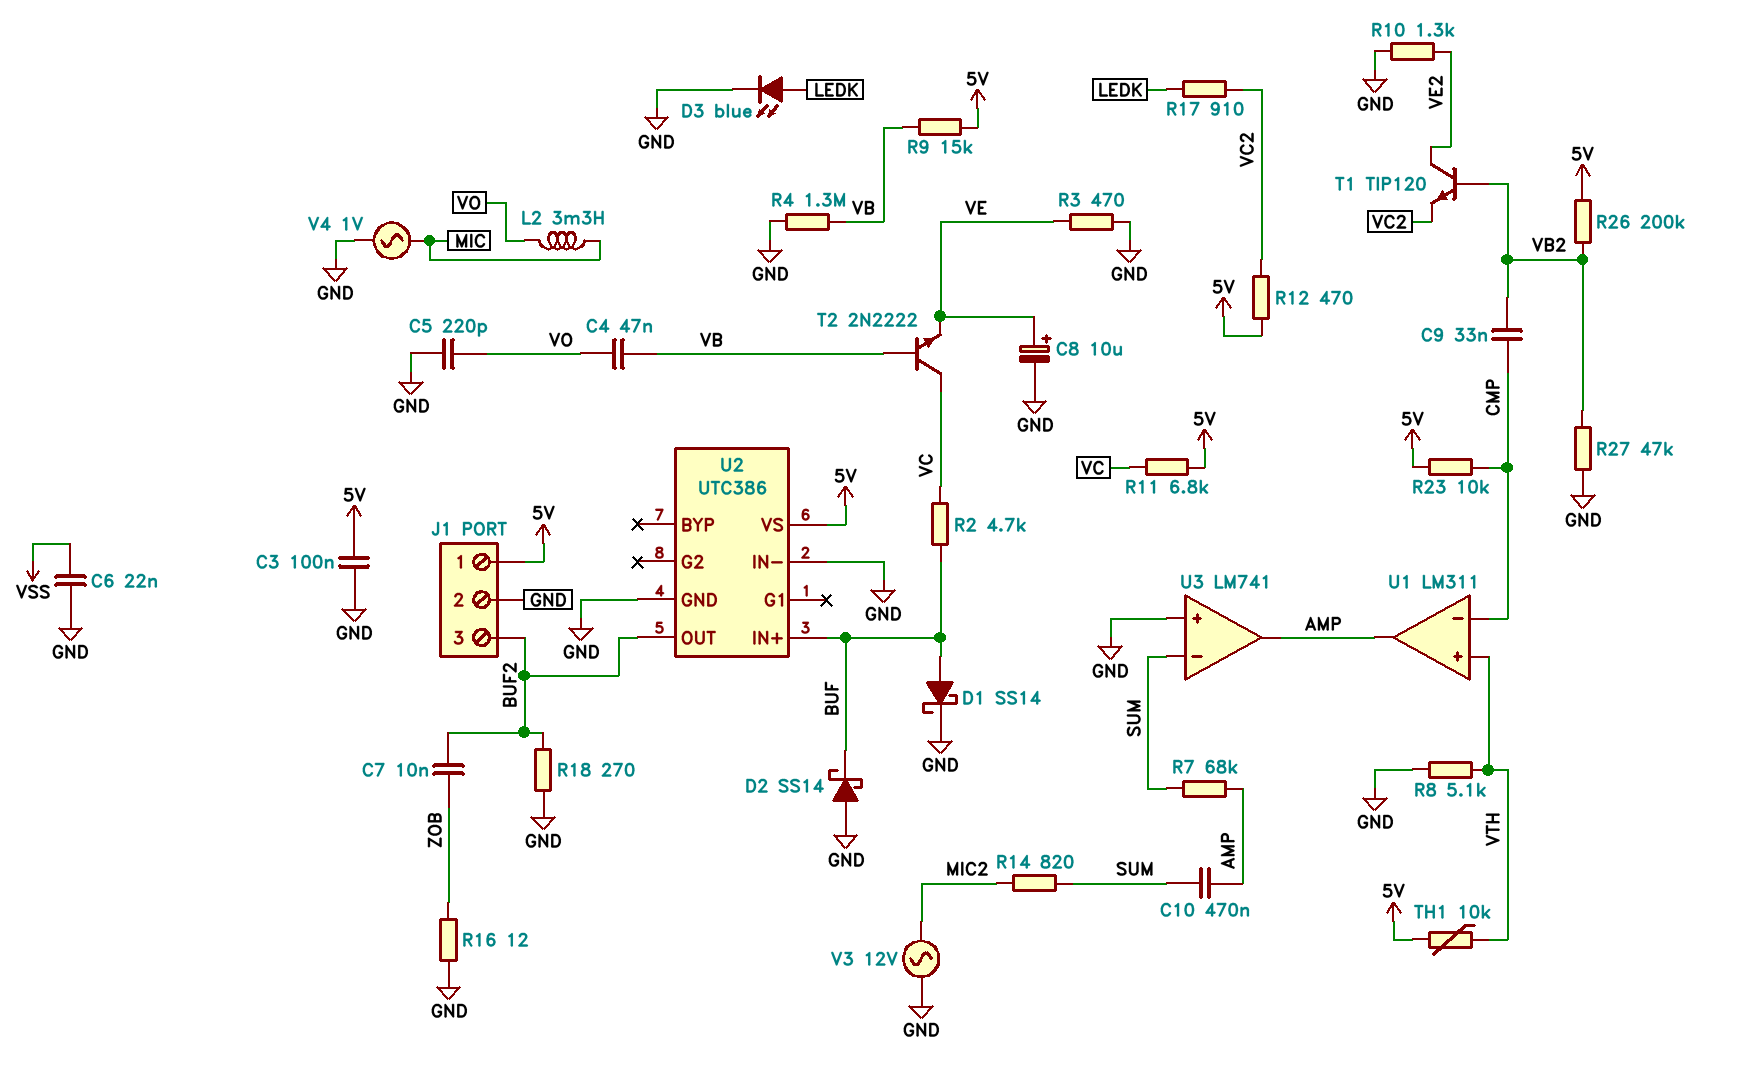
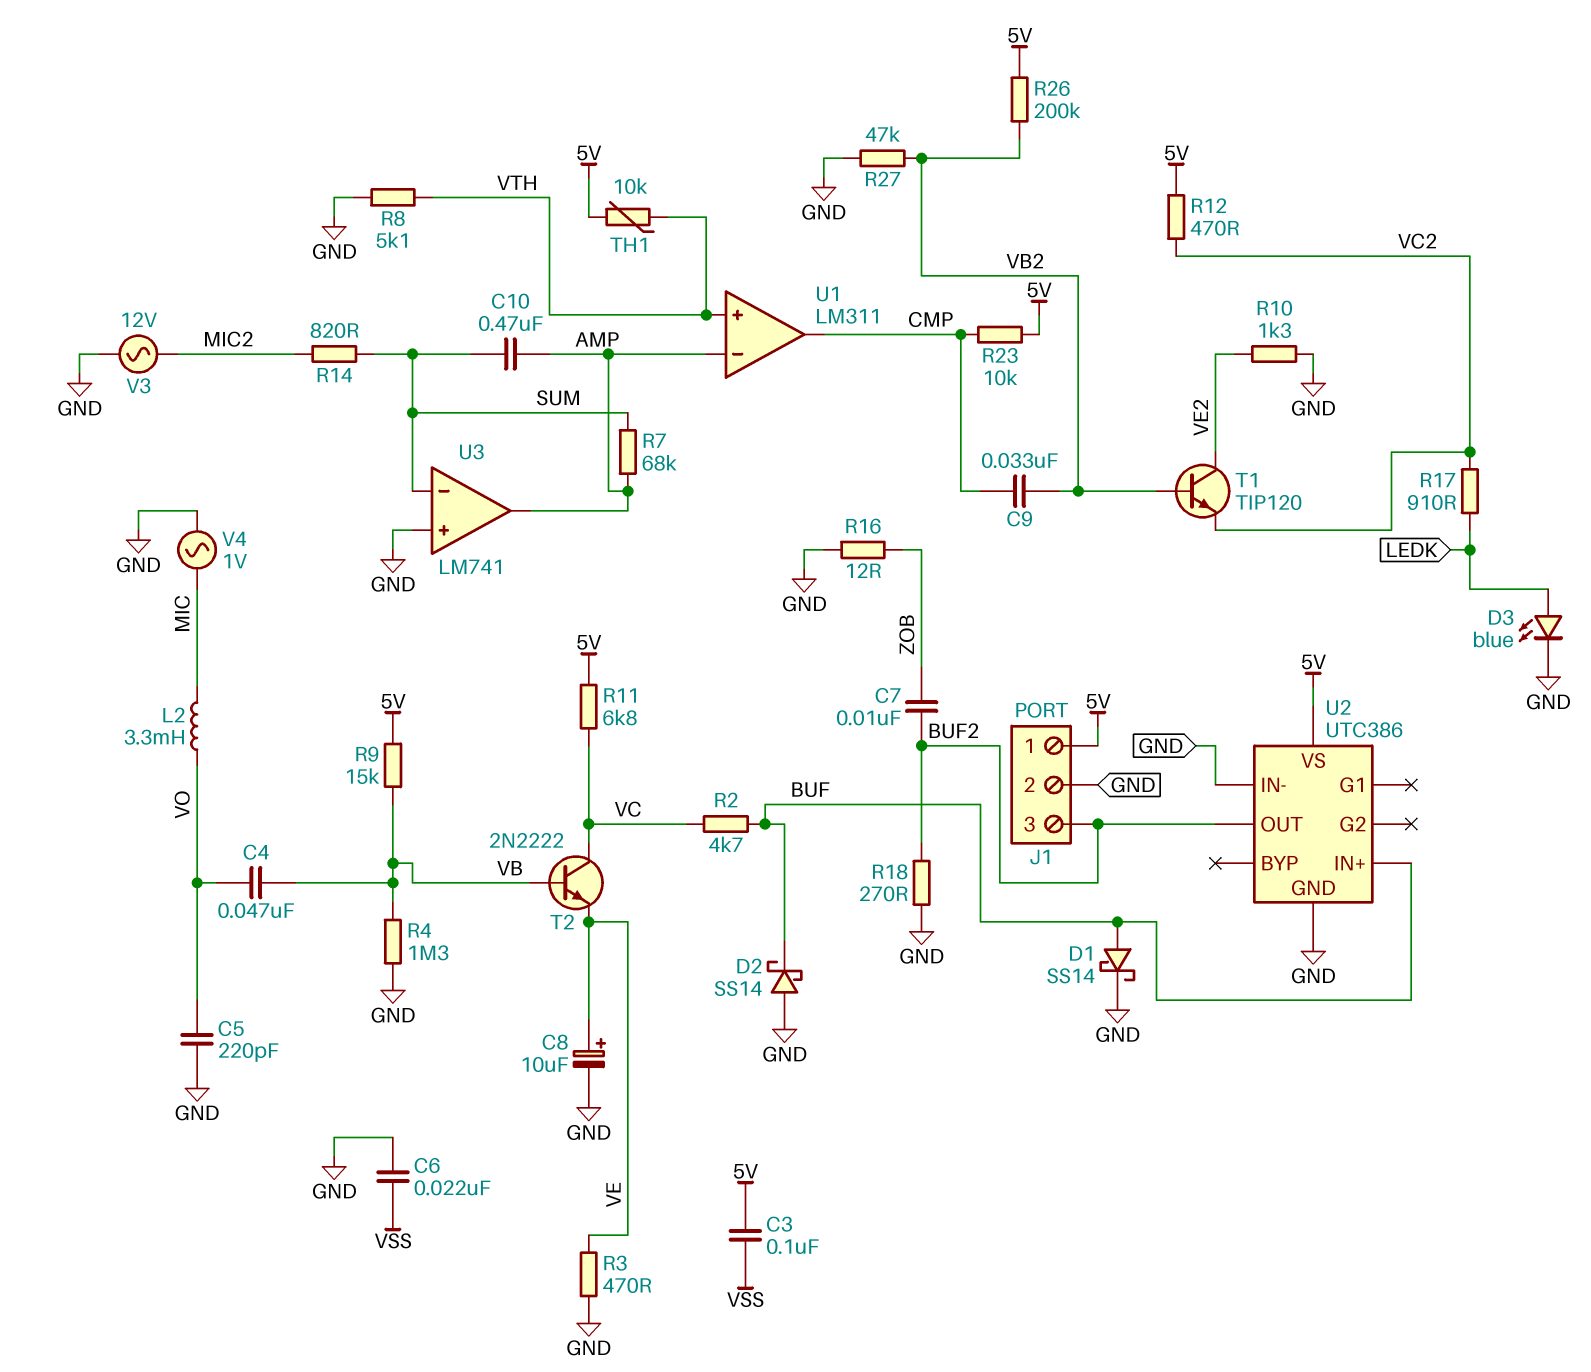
C3: 100nF (5V, GND) -> 100nF (5V, VSS)
U1 pin in-: CMP -> AMP
U1 pin out: AMP -> CMP

